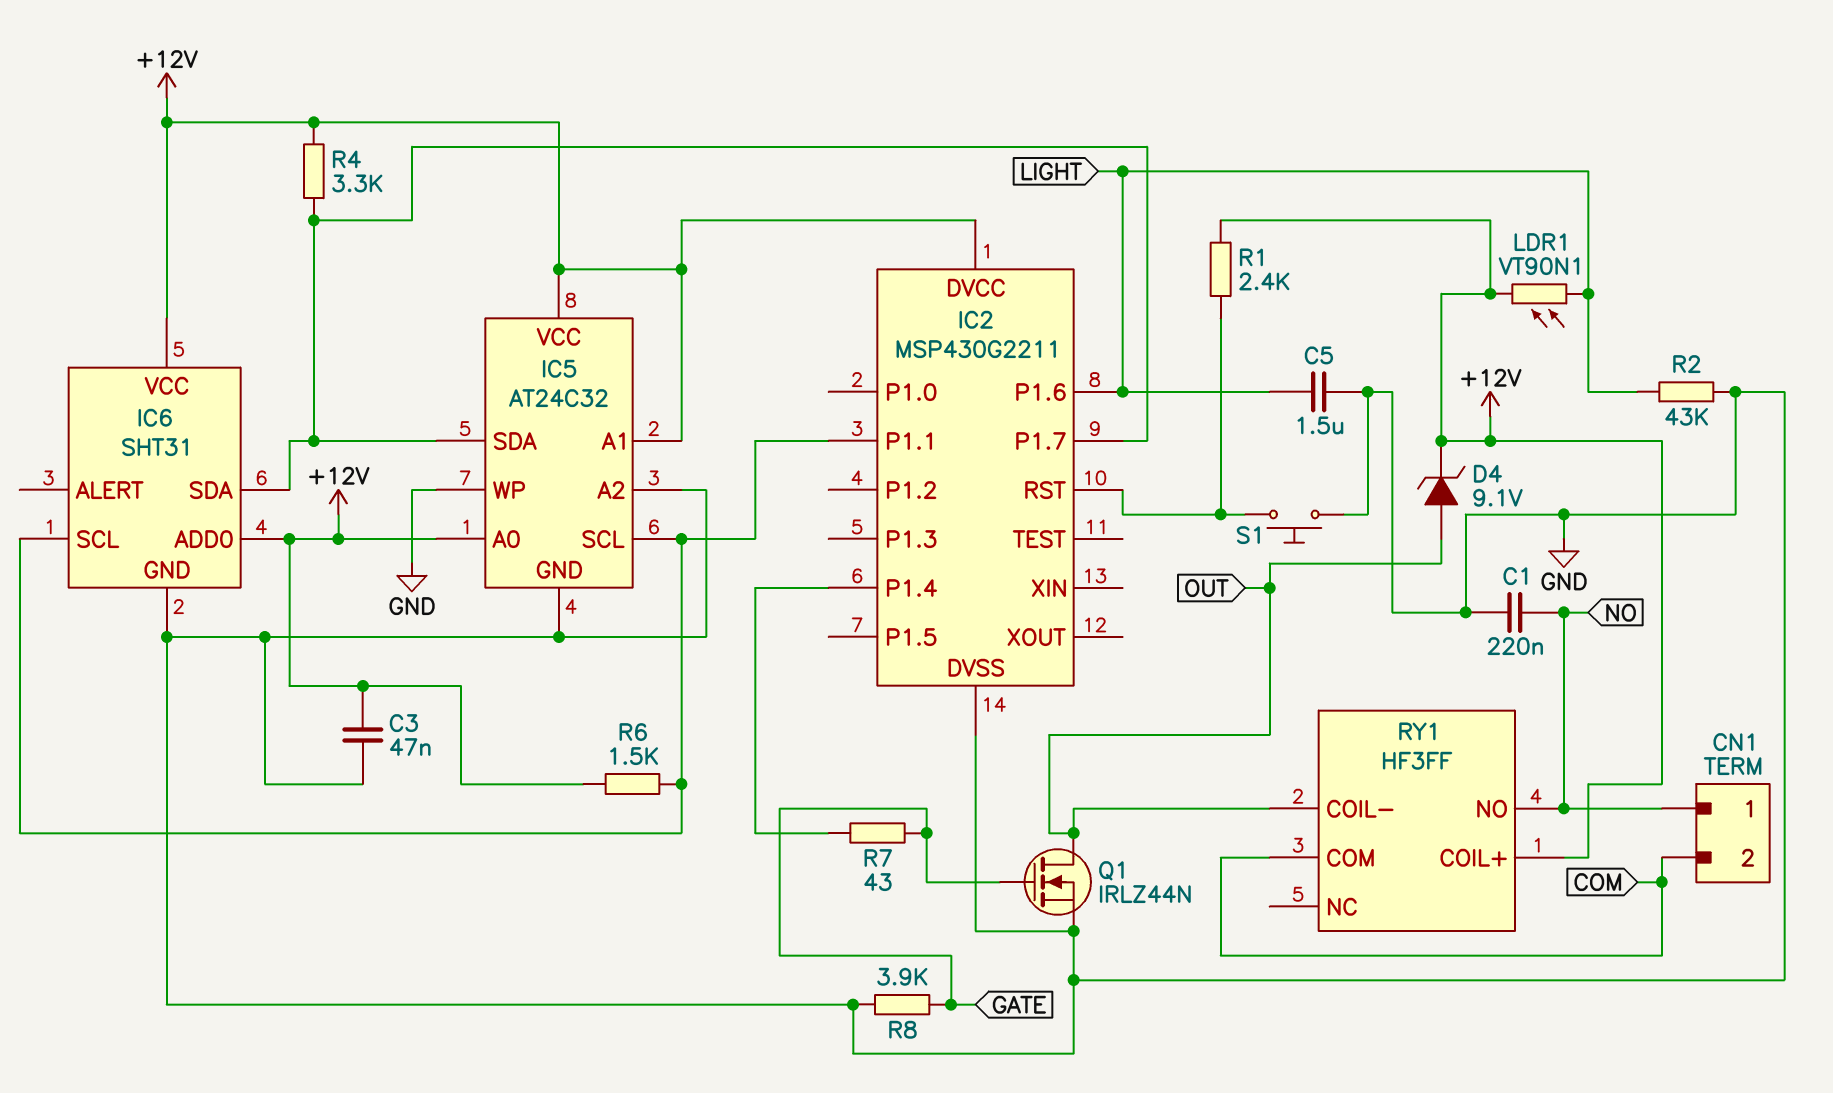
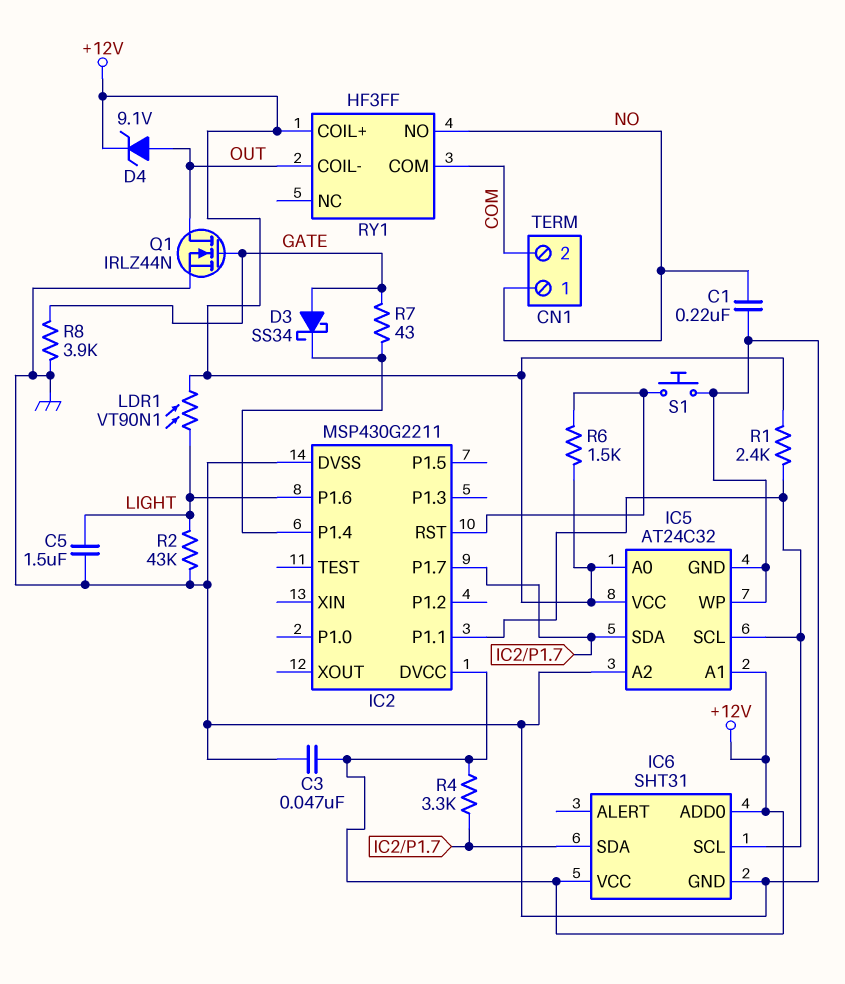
D3: none -> schottky SS34 (A GATE, K IC2/P1.4)
R1: 2.4k (+12V, IC2/RST) -> 2.4k (+12V, IC2/P1.1)
R6: 1.5k (+12V, IC2/P1.1) -> 1.5k (+12V, IC2/RST)

